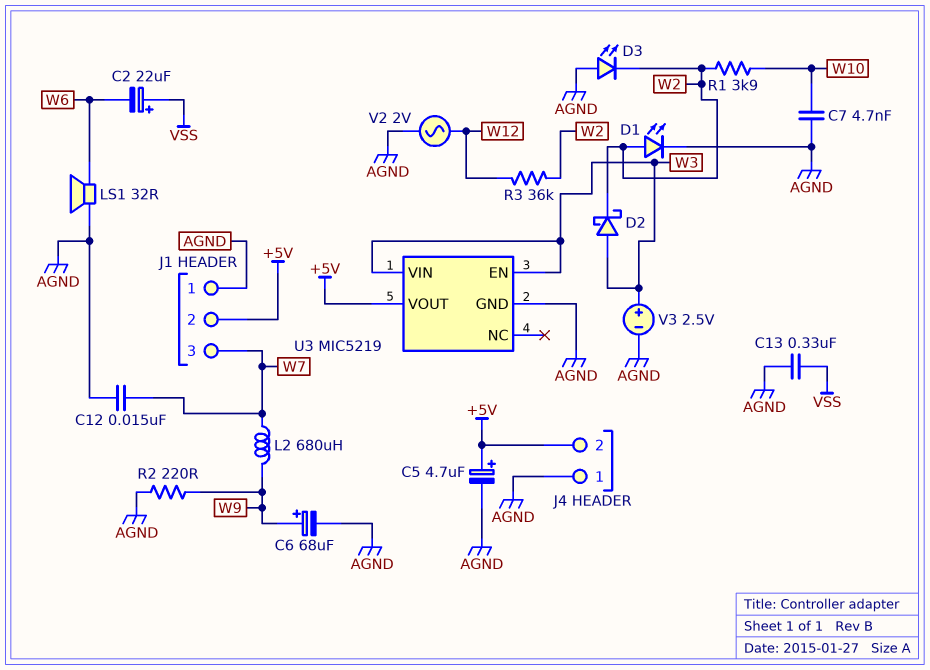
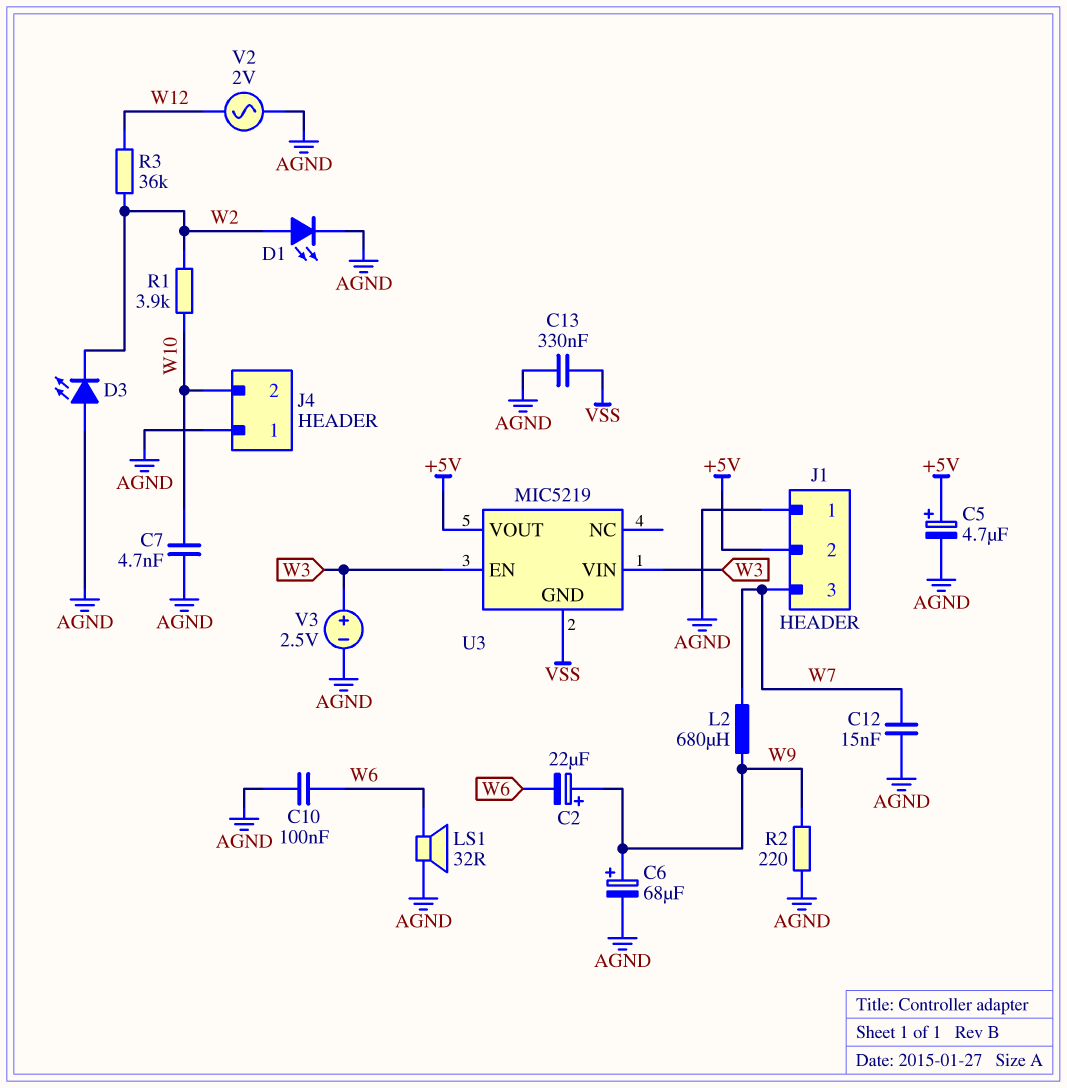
C2: 22uF (plus VSS, minus W6) -> 22uF (plus W9, minus W6)
C10: none -> 100nF (AGND, W6)
D2: schottky (A W3, K W2) -> none
J4 pin 2: +5V -> W10
U3 pin GND: AGND -> VSS

